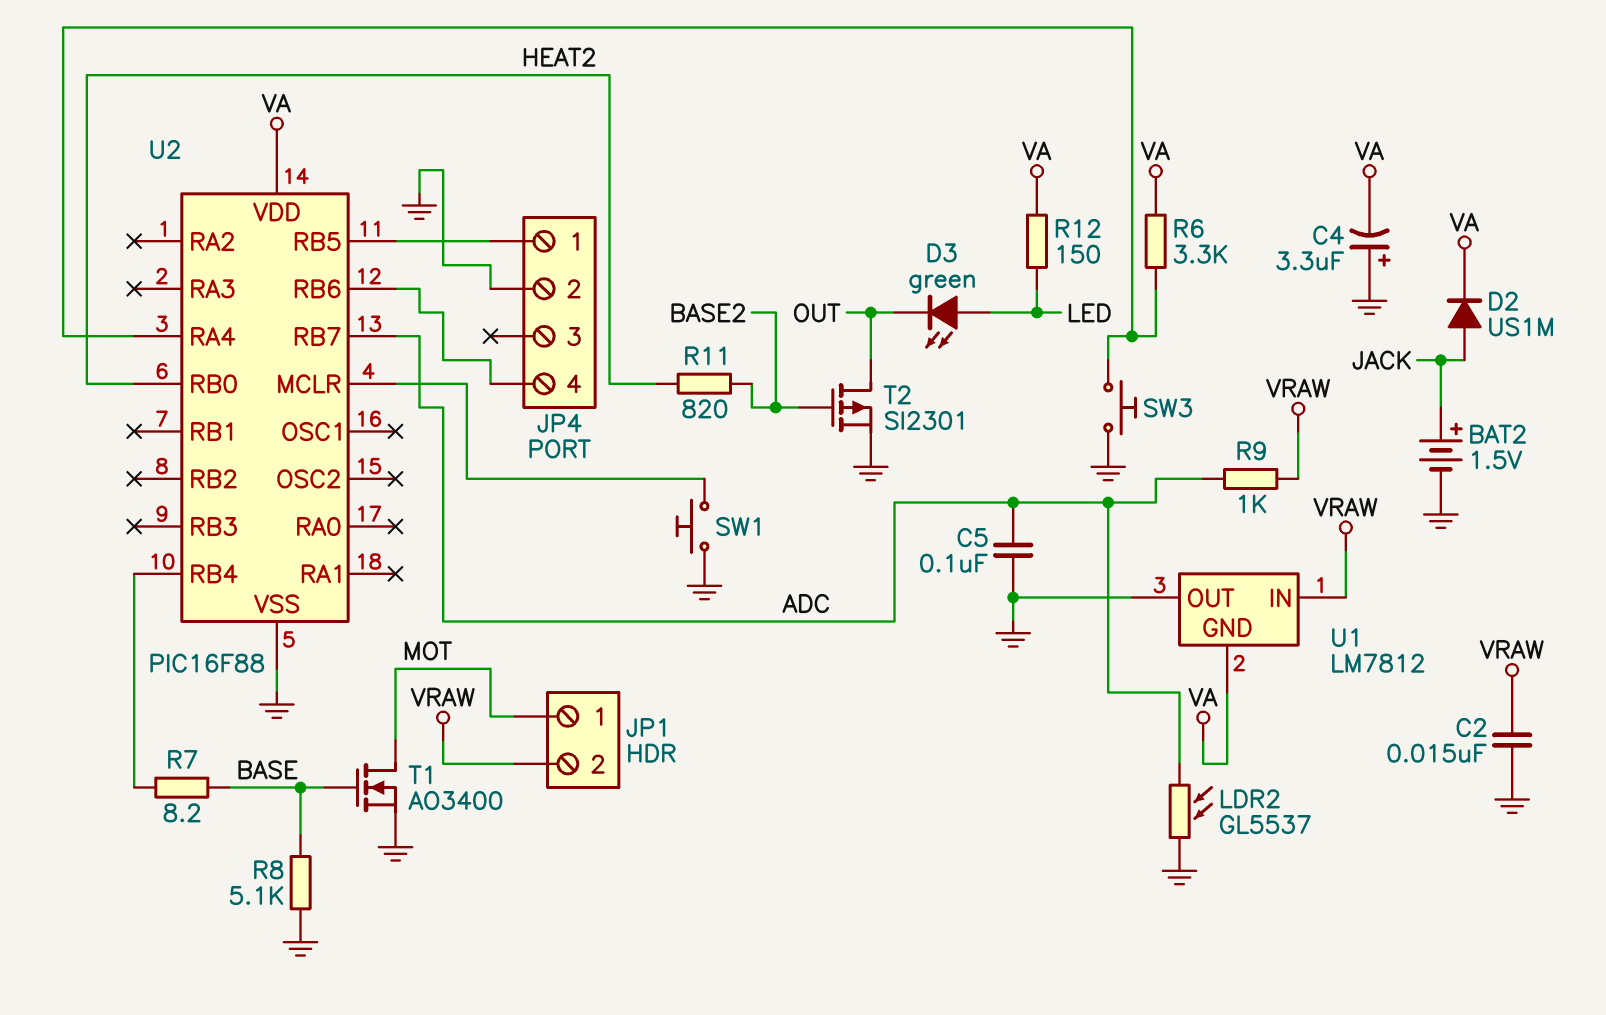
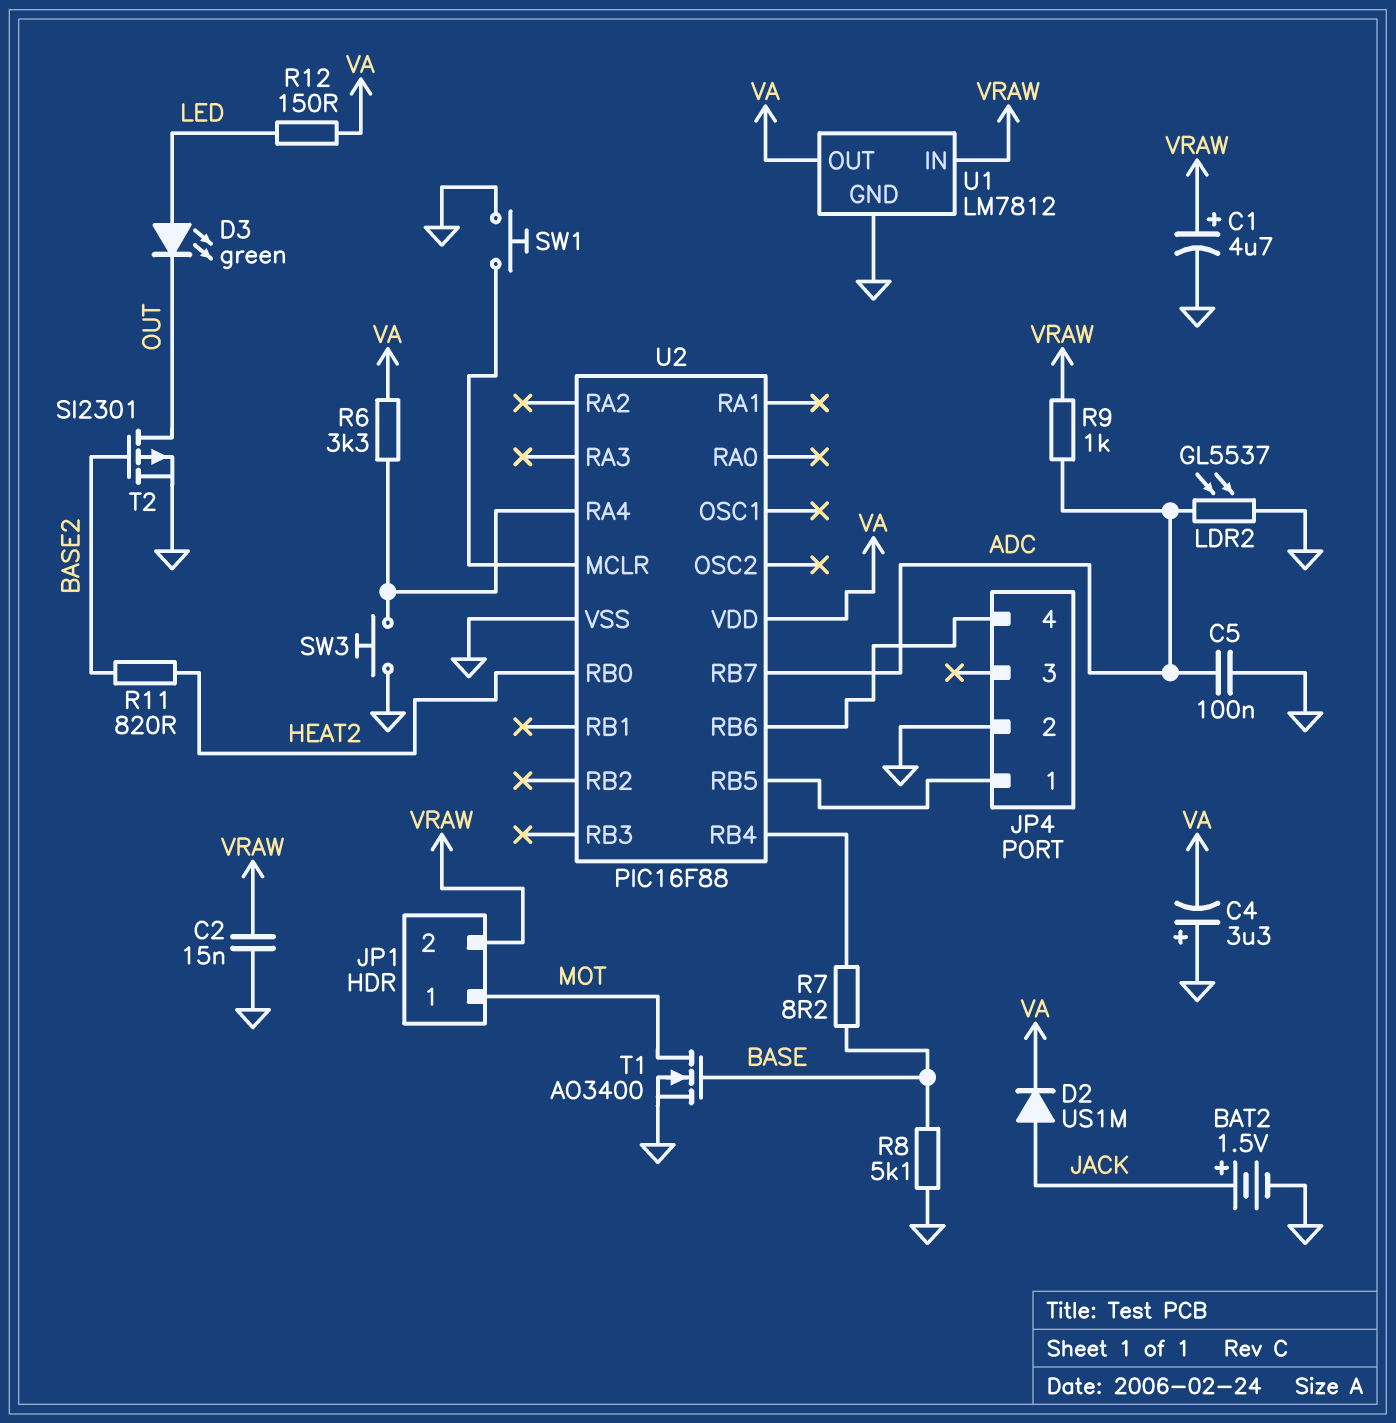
C1: none -> 4.7uF (plus VRAW, minus GND)
U1 pin GND: VA -> GND
U1 pin OUT: GND -> VA

